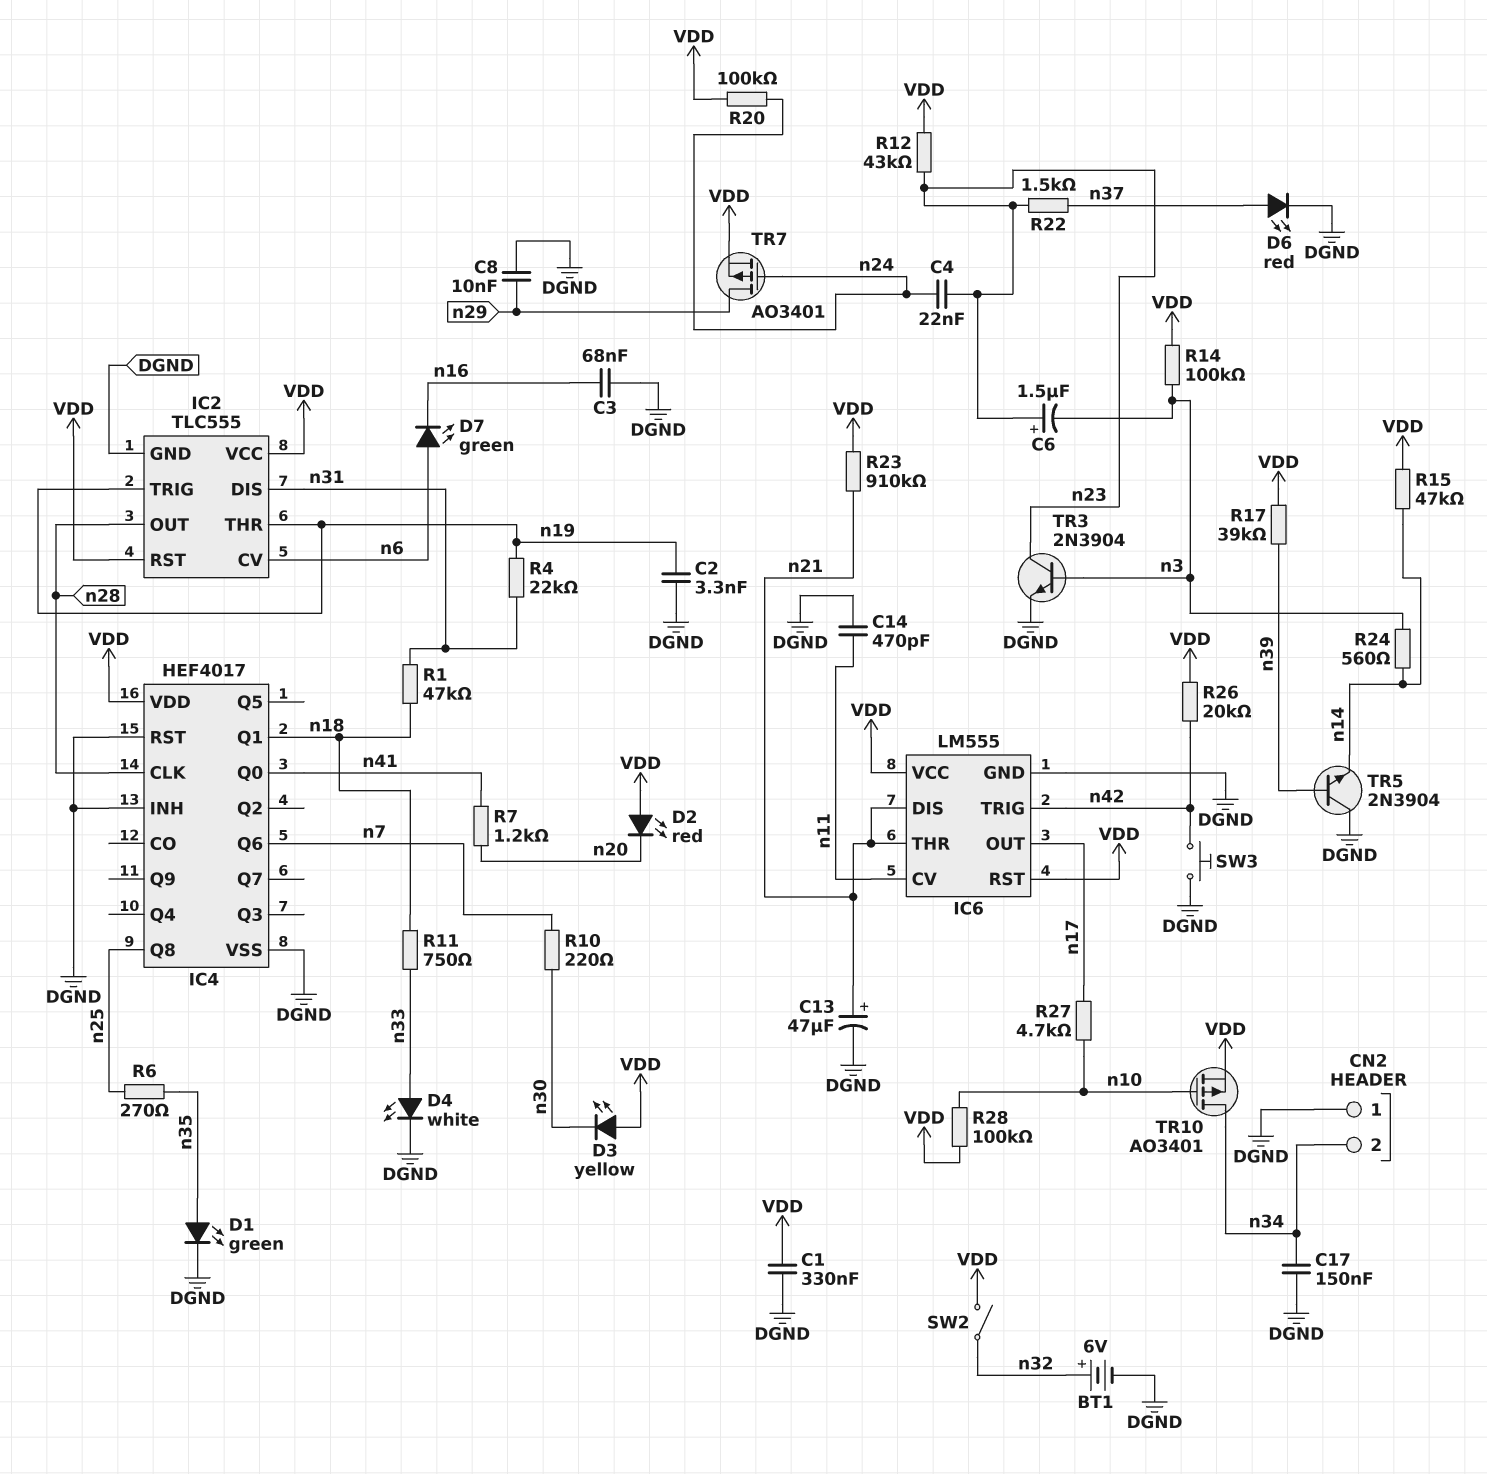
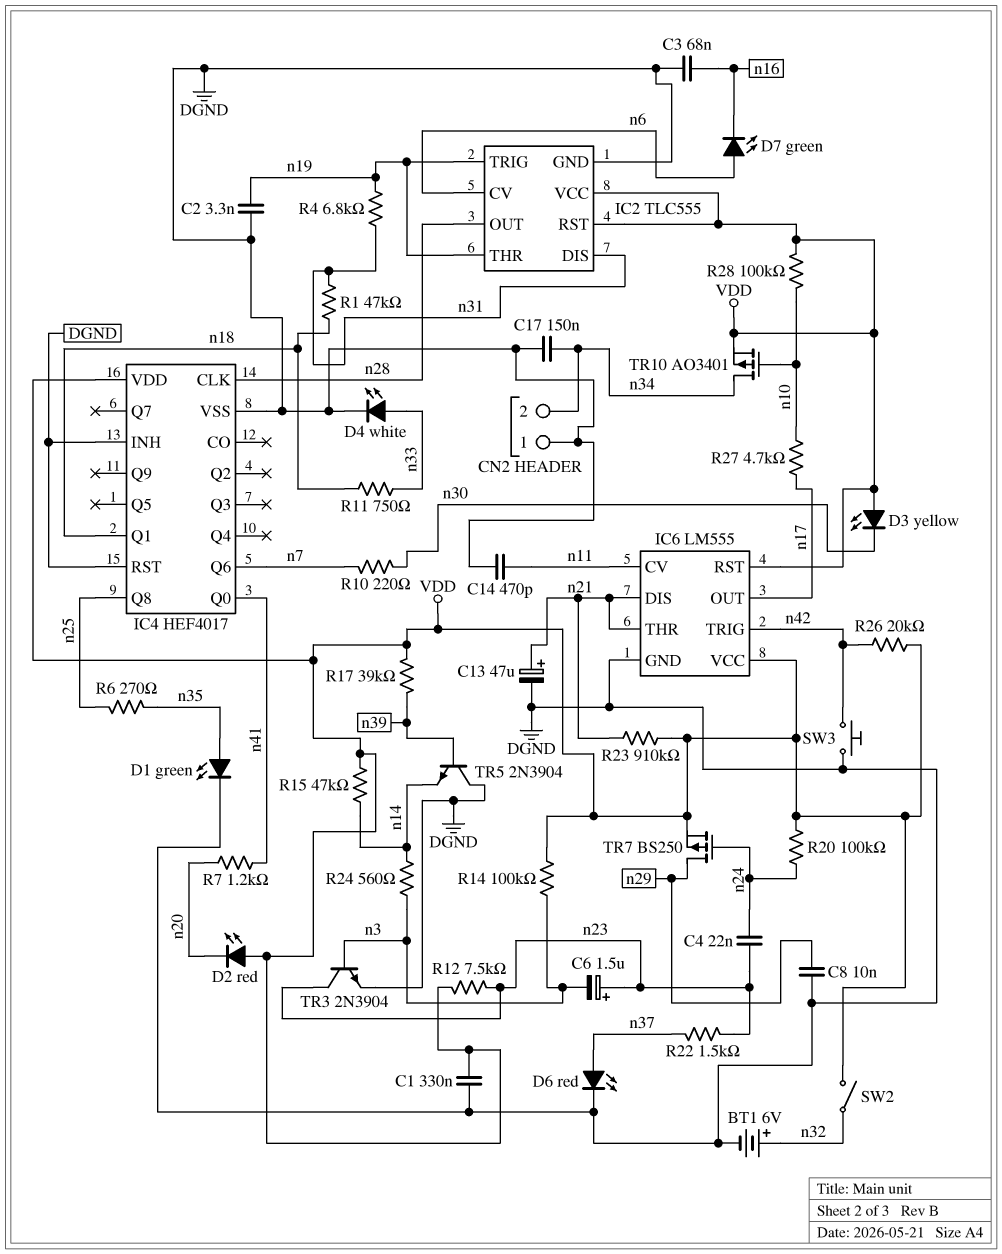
R4: 22k (n19, n31) -> 6.8k (n19, n31)
R12: 43k (VDD, n23) -> 7.5k (VDD, n23)
TR7: PMOS AO3401 (G n24, D n29, S VDD) -> PMOS BS250 (G n24, D n29, S VDD)

